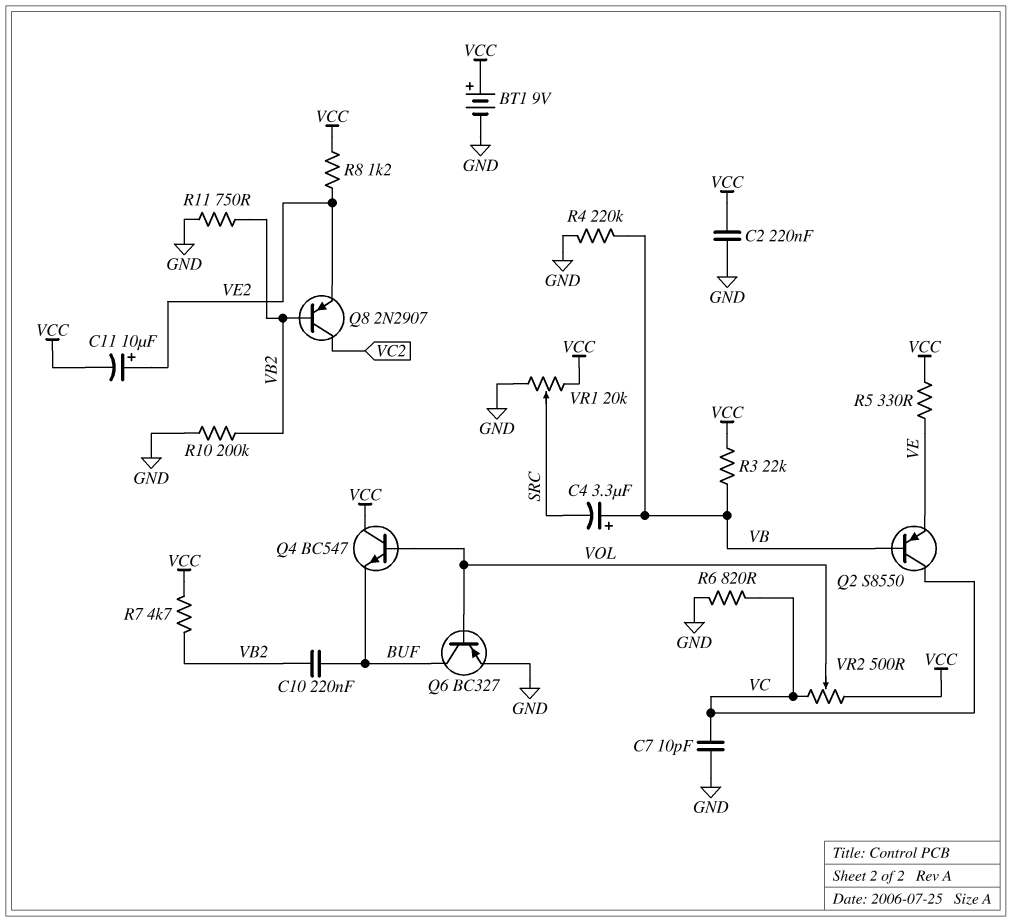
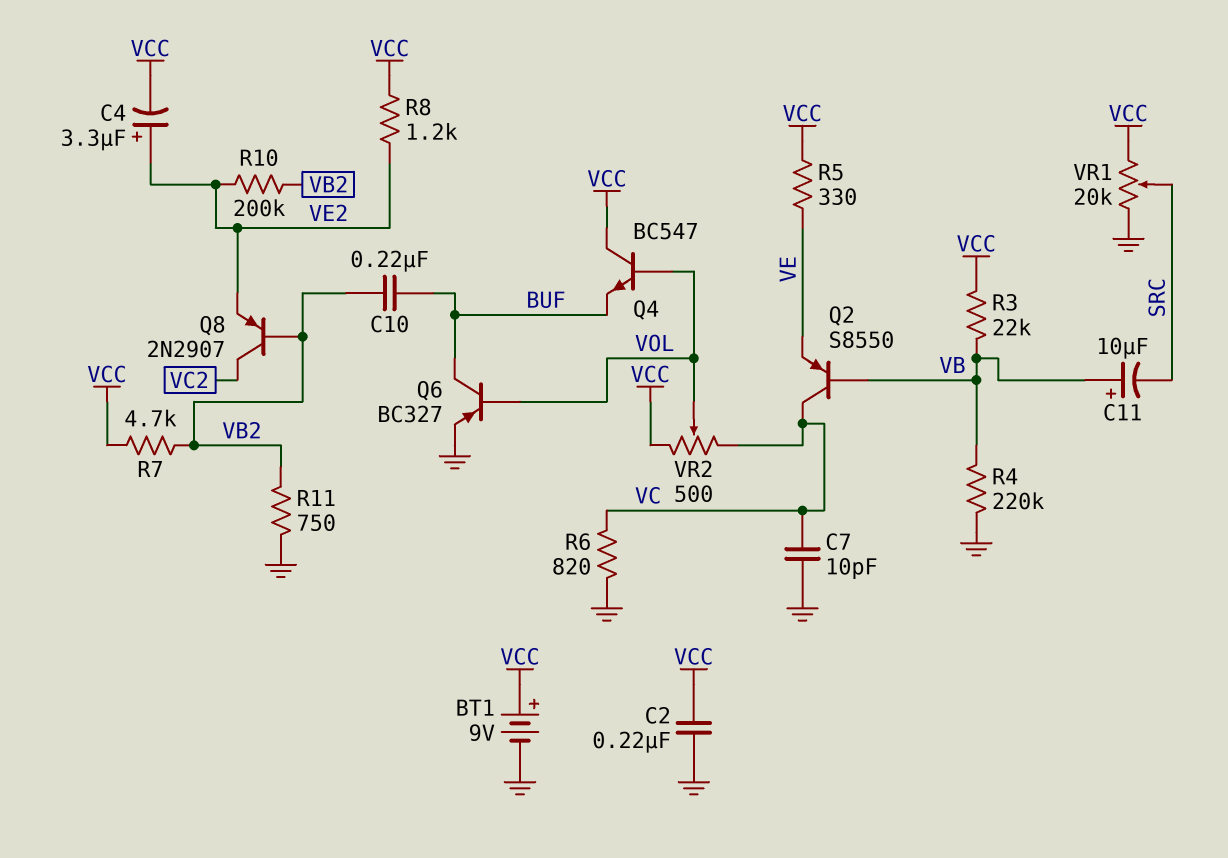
C4: 3.3uF (plus VB, minus SRC) -> 3.3uF (plus VE2, minus VCC)
C11: 10uF (plus VE2, minus VCC) -> 10uF (plus VB, minus SRC)
R10: 200k (GND, VB2) -> 200k (VB2, VE2)

